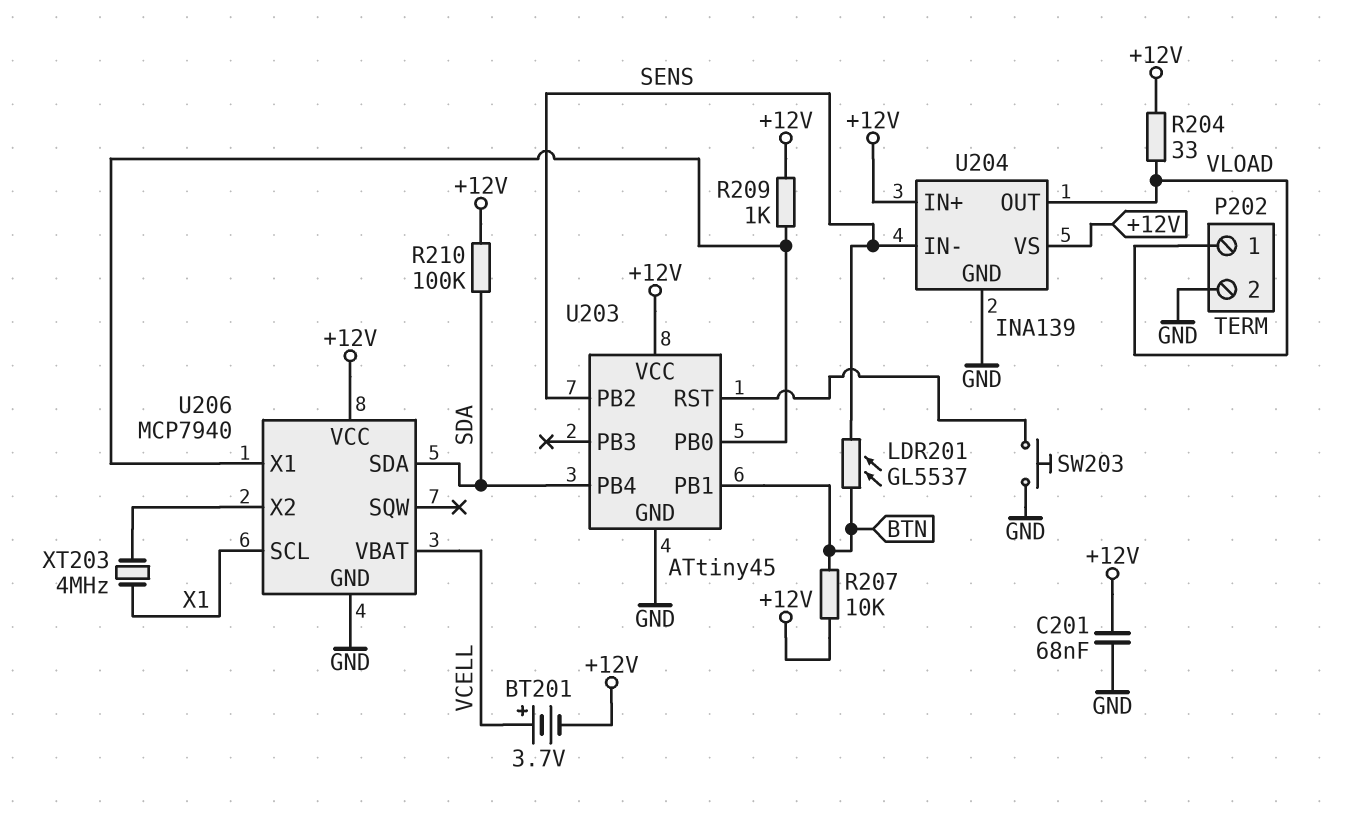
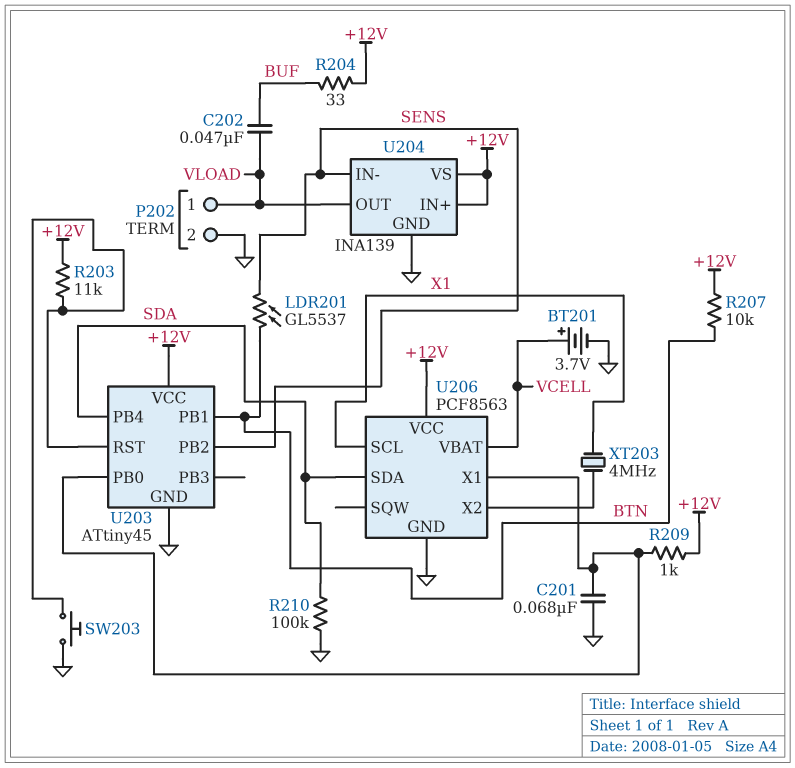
BT201: 3.7V (plus VCELL, minus +12V) -> 3.7V (plus VCELL, minus GND)
C201: 68nF (+12V, GND) -> 68nF (GND, U203/PB0)
C202: none -> 47nF (BUF, VLOAD)
R203: none -> 11k (+12V, U203/RST)
R204: 33 (+12V, VLOAD) -> 33 (+12V, BUF)
R210: 100k (+12V, SDA) -> 100k (GND, SDA)
U206: MCP7940 -> PCF8563

